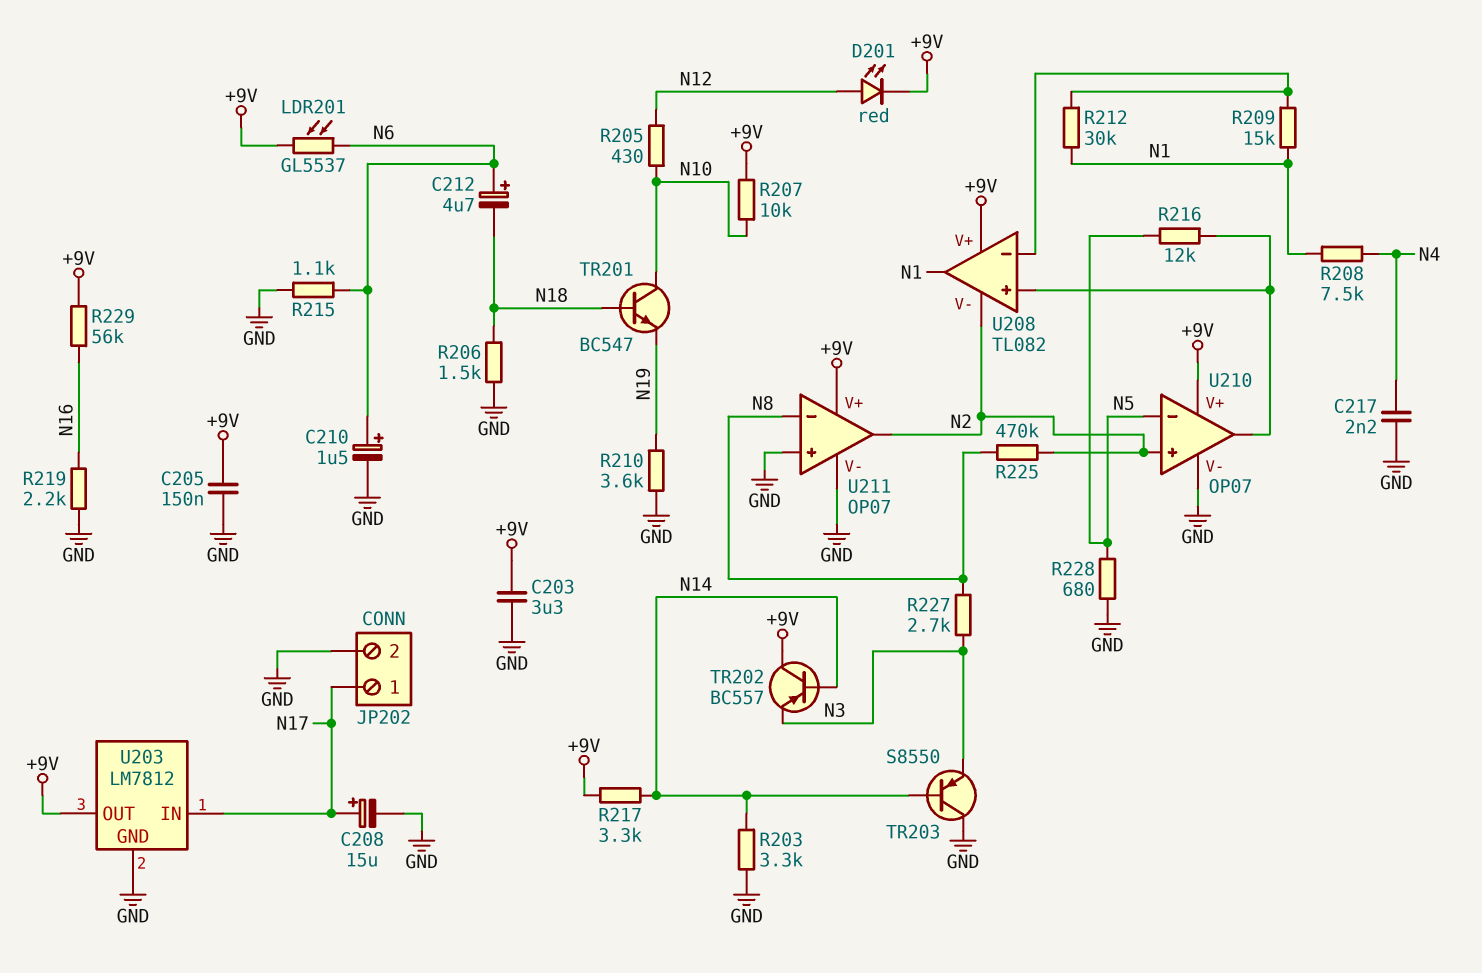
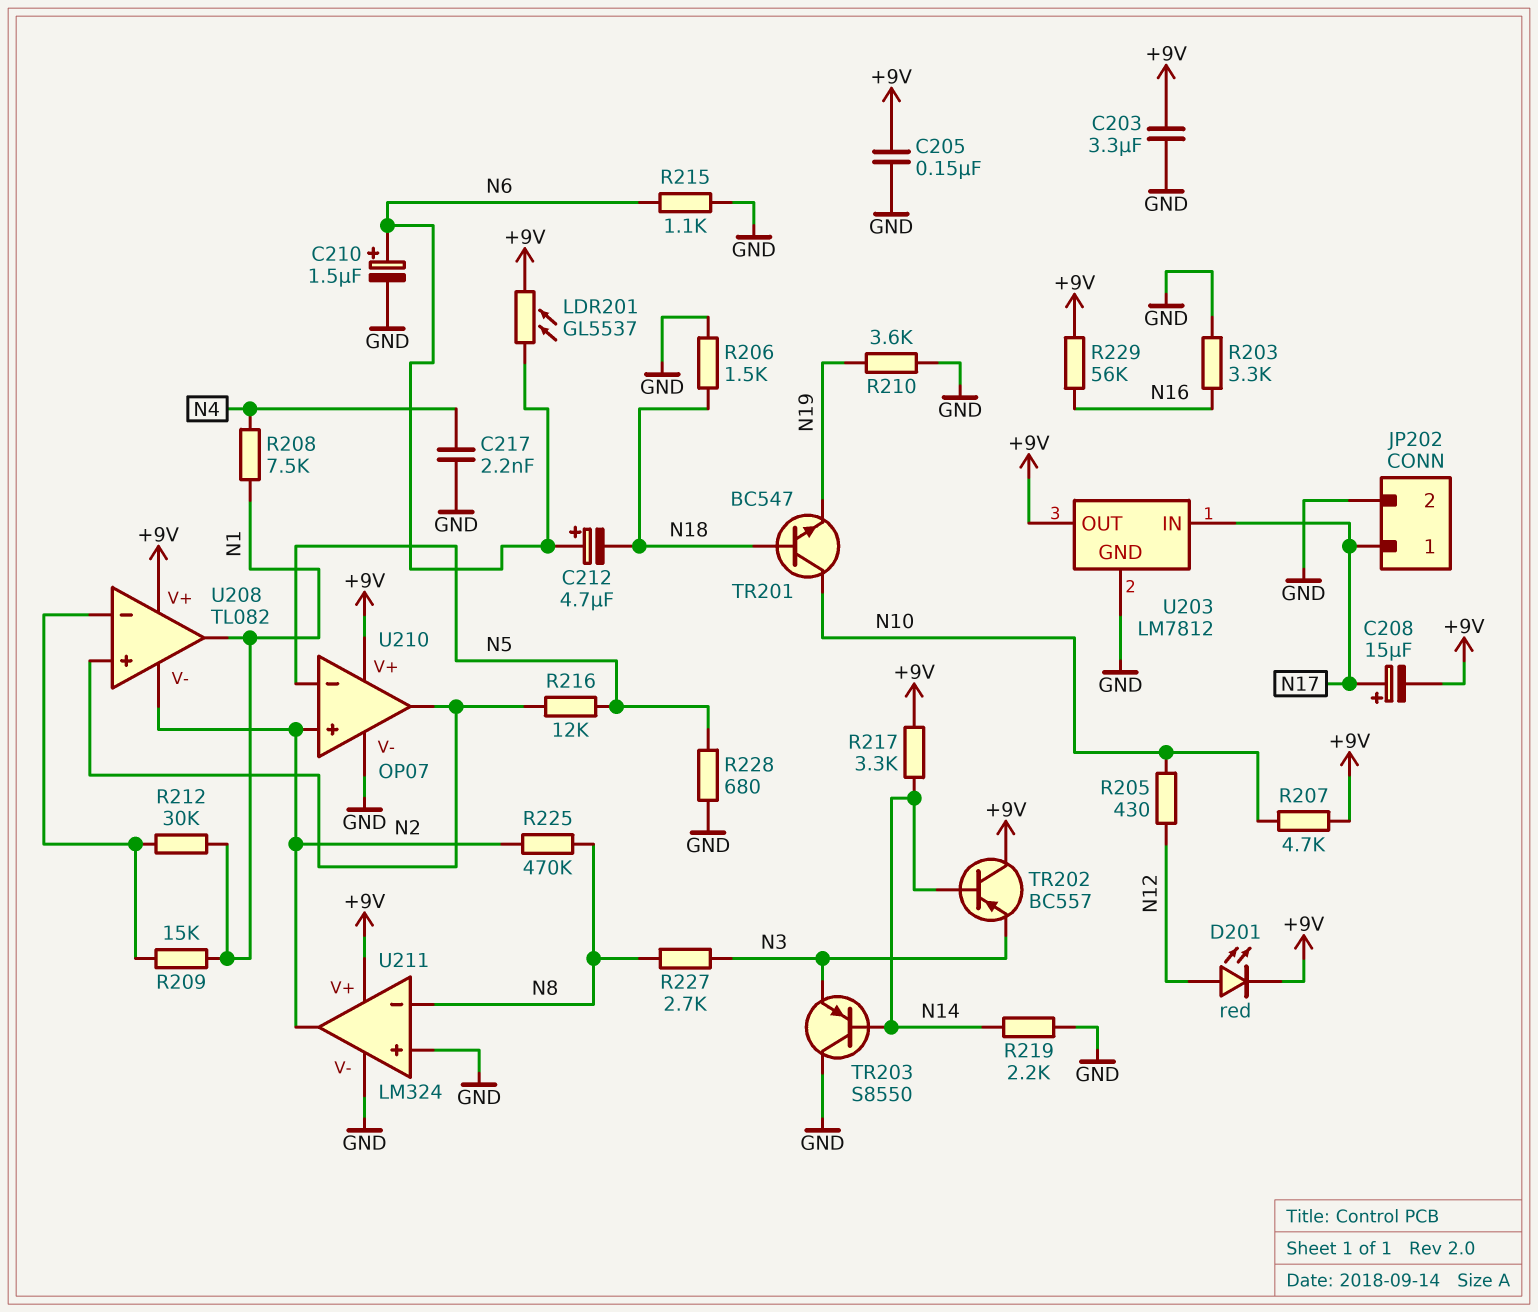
C208: 15uF (plus N17, minus GND) -> 15uF (plus N17, minus +9V)
R203: 3.3k (GND, N14) -> 3.3k (GND, N16)
R207: 10k (+9V, N10) -> 4.7k (+9V, N10)
R219: 2.2k (GND, N16) -> 2.2k (GND, N14)
U211: OP07 -> LM324

